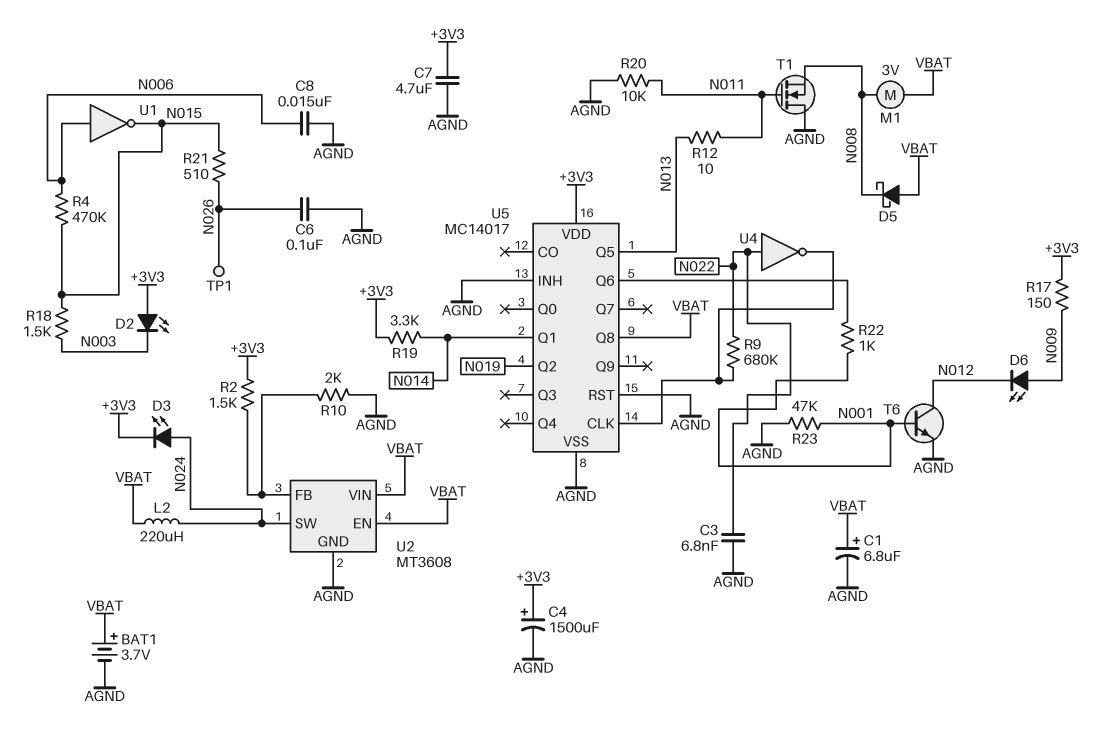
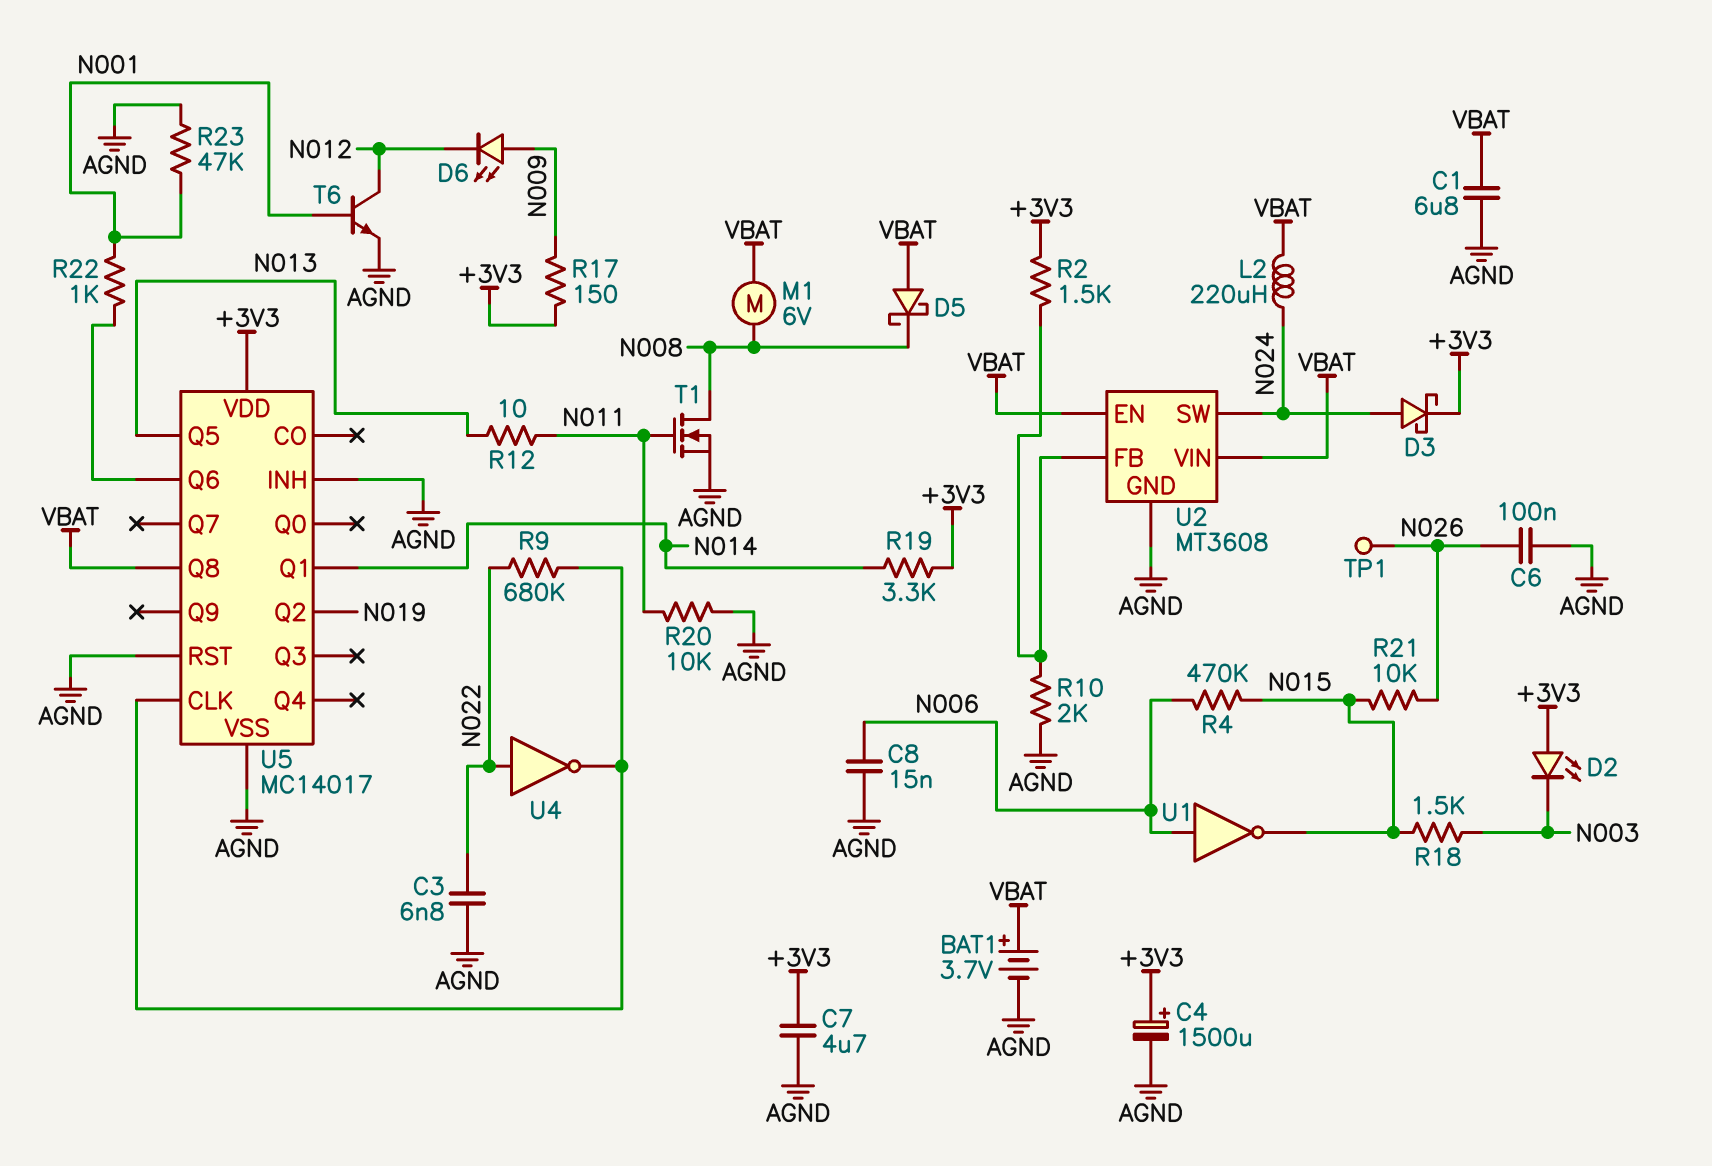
C1: 6.8uF (plus VBAT, minus AGND) -> 6.8uF (AGND, VBAT)
D3: LED (A N024, K +3V3) -> schottky (A N024, K +3V3)
M1: motor 3V (N008, VBAT) -> motor 6V (N008, VBAT)
R21: 510 (N015, N026) -> 10k (N015, N026)
T1: NMOS (G N011, D AGND, S N008) -> NMOS (G N011, D N008, S AGND)

